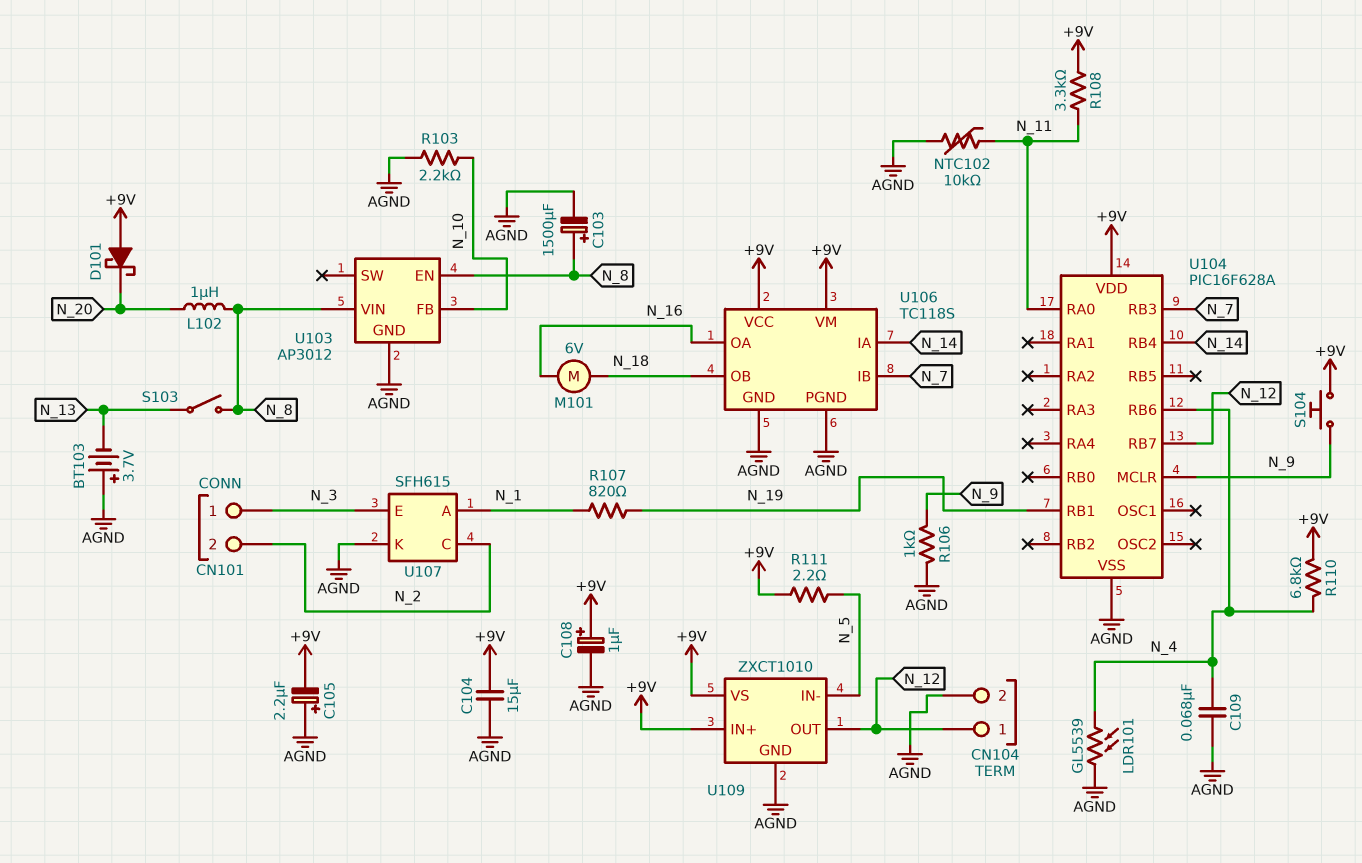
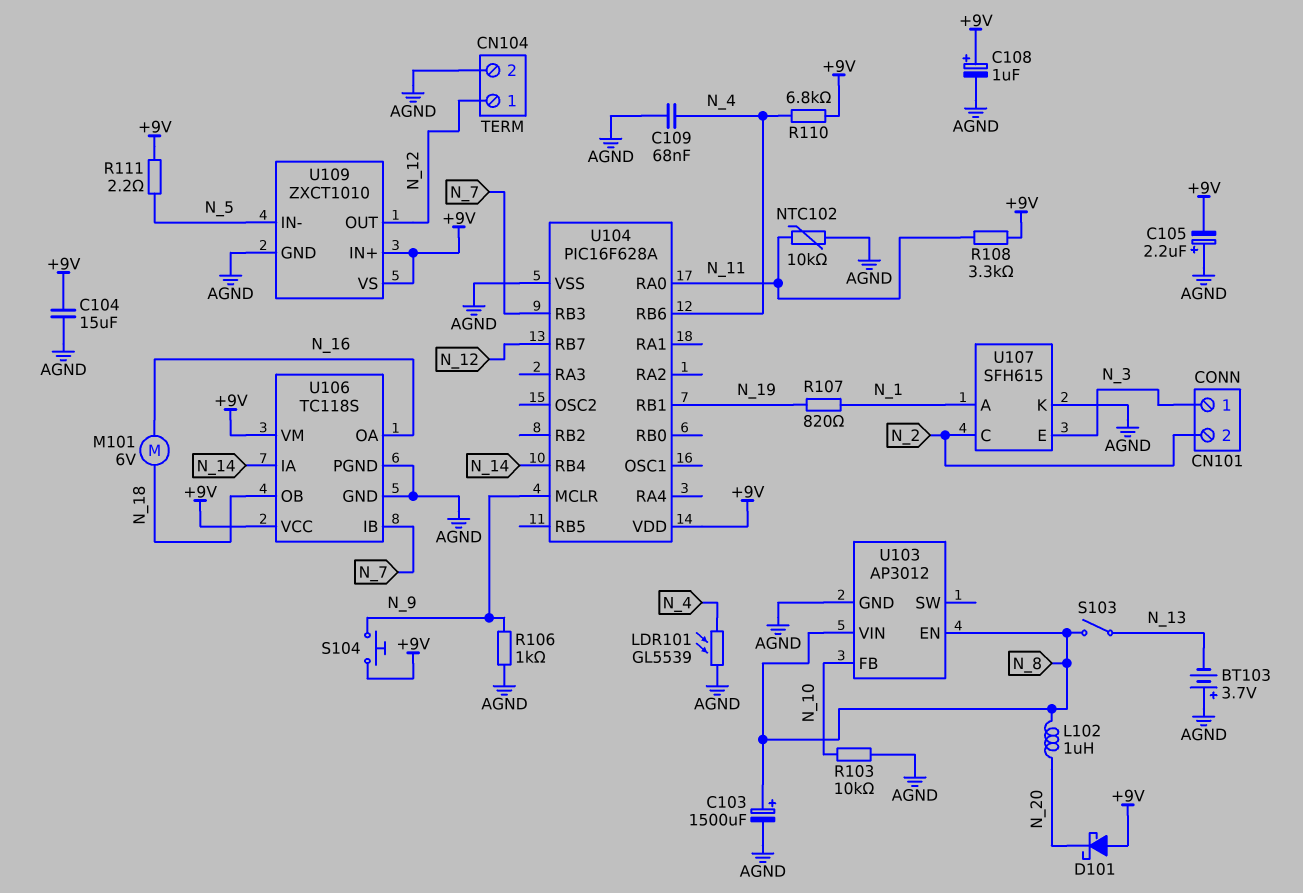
R103: 2.2k (AGND, N_10) -> 10k (AGND, N_10)

